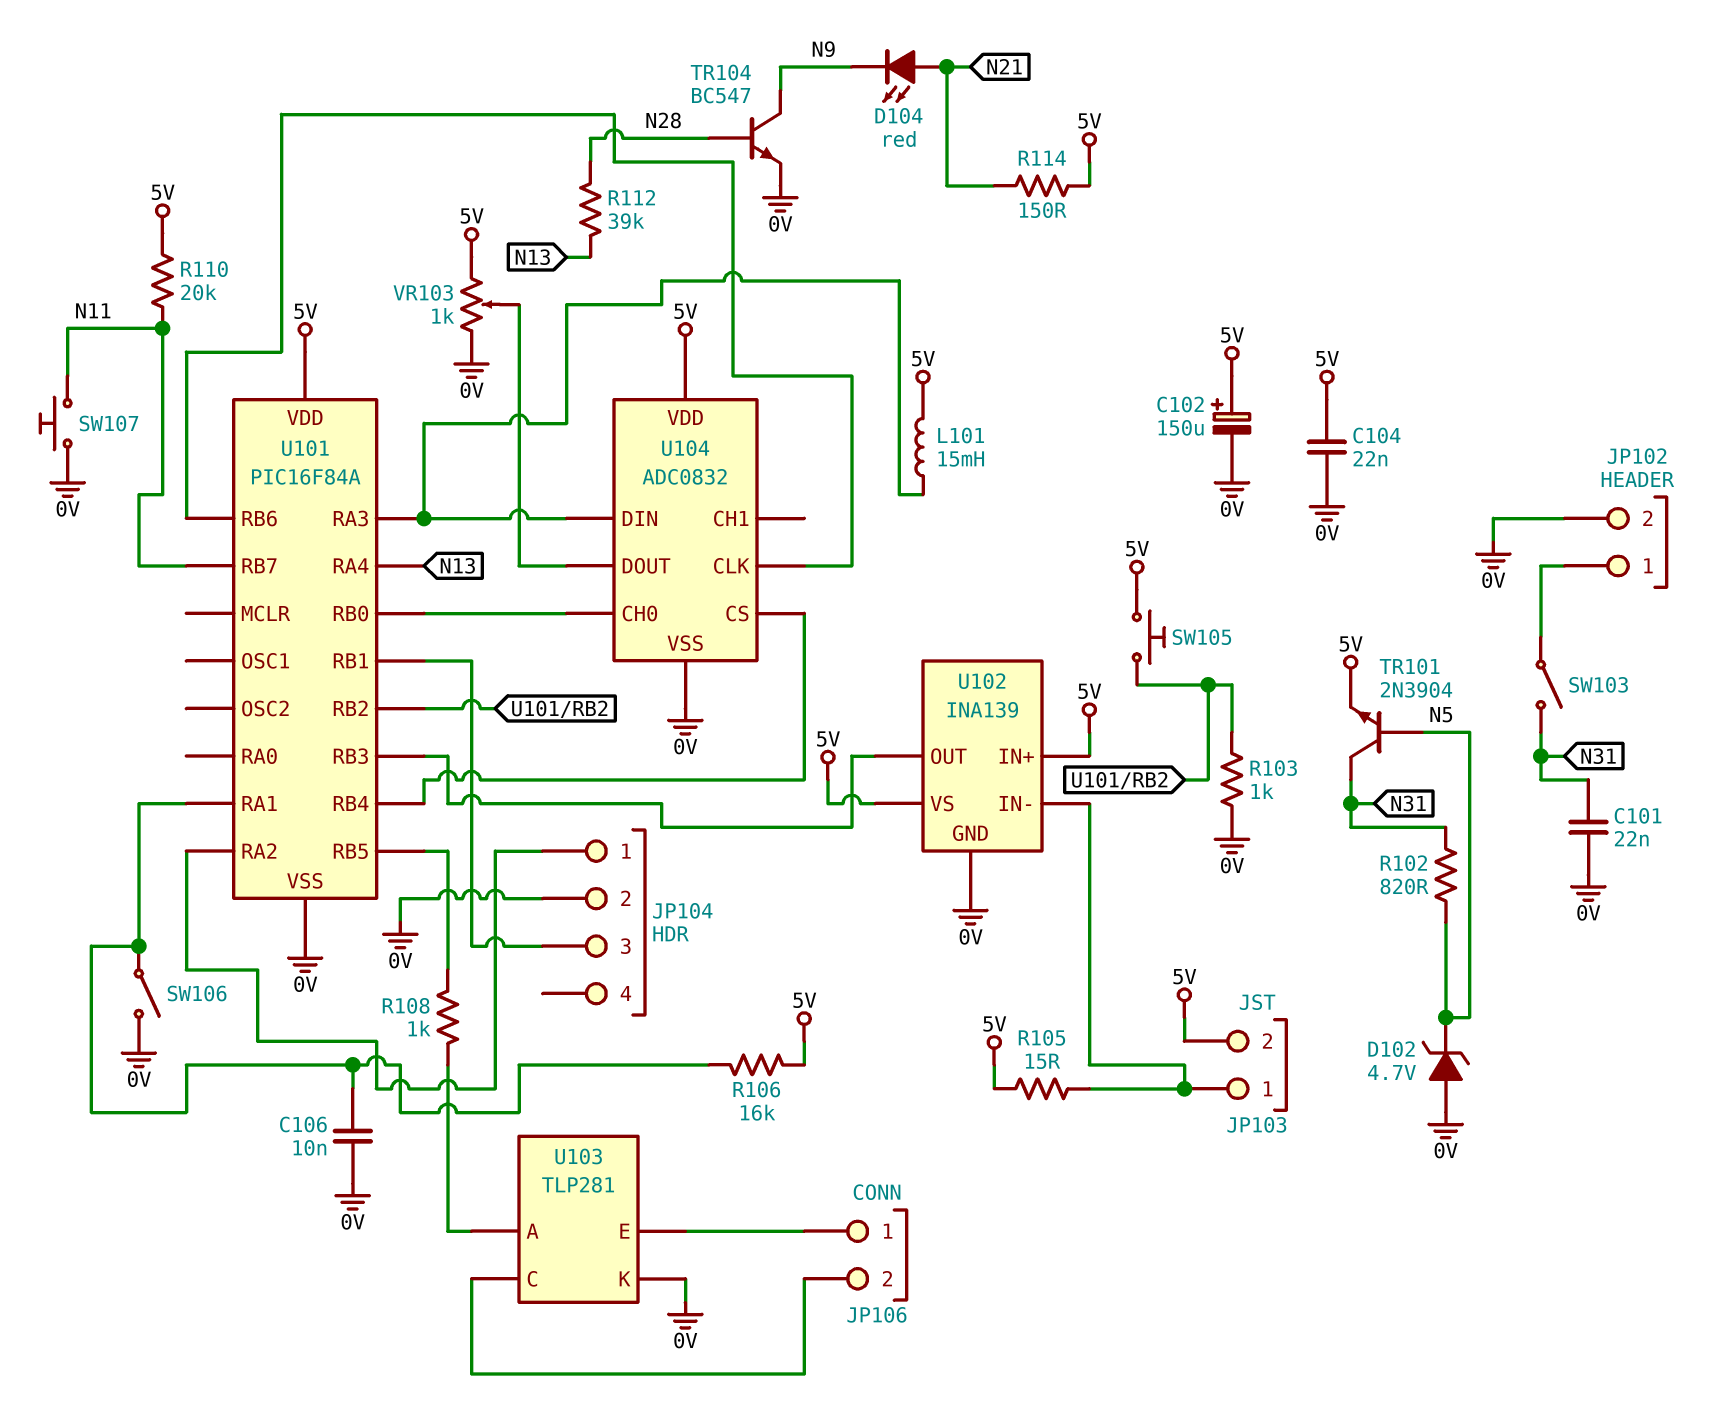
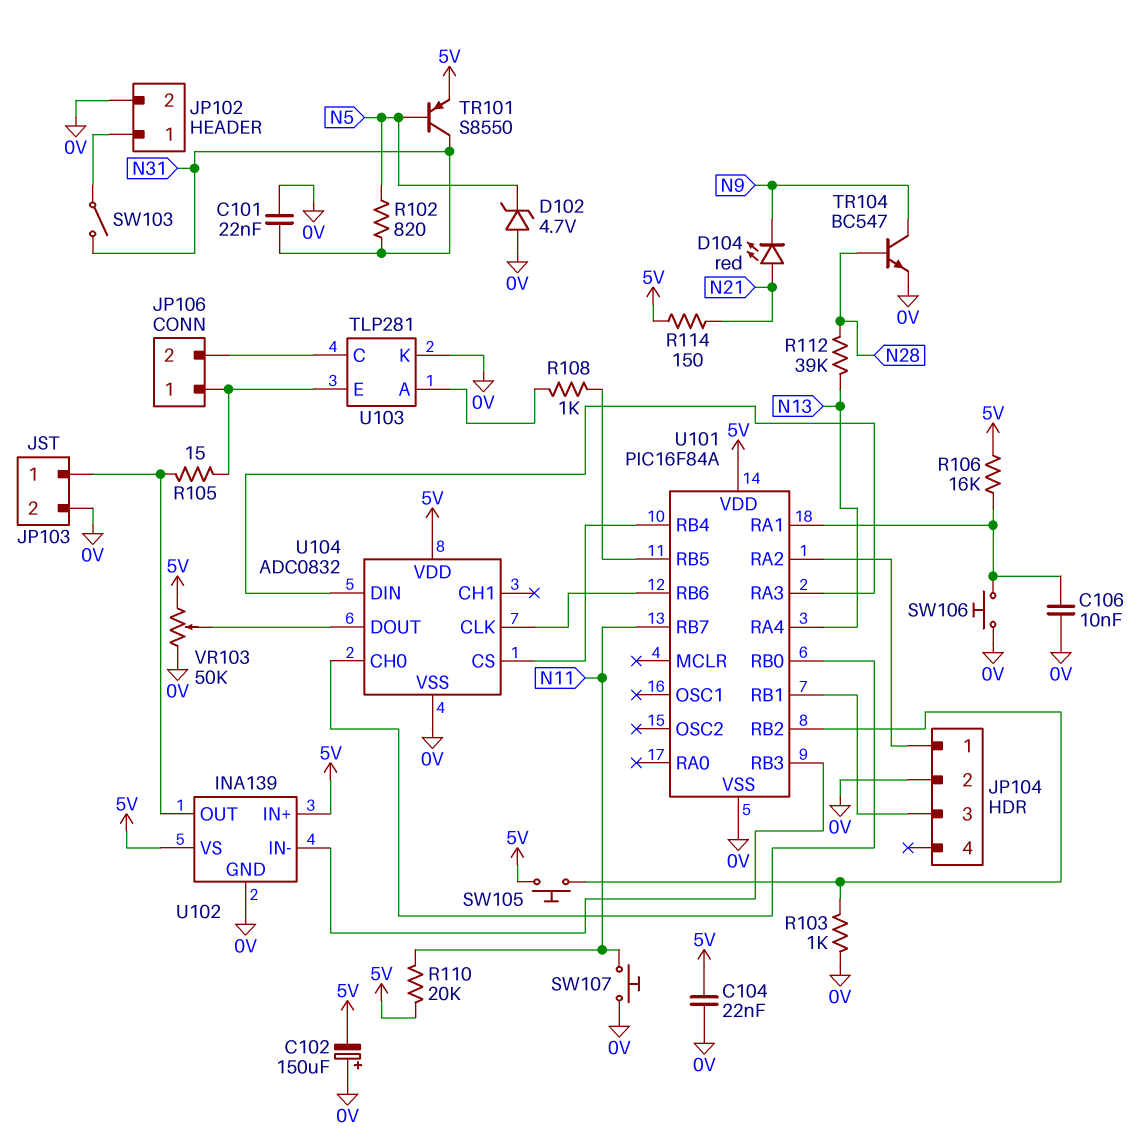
C102: 150uF (plus 5V, minus 0V) -> 150uF (plus 0V, minus 5V)
JP103 pin 2: 5V -> 0V
L101: 15mH (5V, U101/RA3) -> none
R105: 15 (5V, JP103/1) -> 15 (JP103/1, JP106/1)
SW106: switch (0V, U101/RA1) -> button (0V, U101/RA1)
TR101: NPN 2N3904 (B N5, C N31, E 5V) -> PNP S8550 (B N5, C N31, E 5V)
U102 pin IN-: JP103/1 -> U101/RB3
U102 pin OUT: U101/RB3 -> JP103/1
VR103: 1k (0V, 5V, wiper U104/DOUT) -> 50k (0V, 5V, wiper U104/DOUT)

